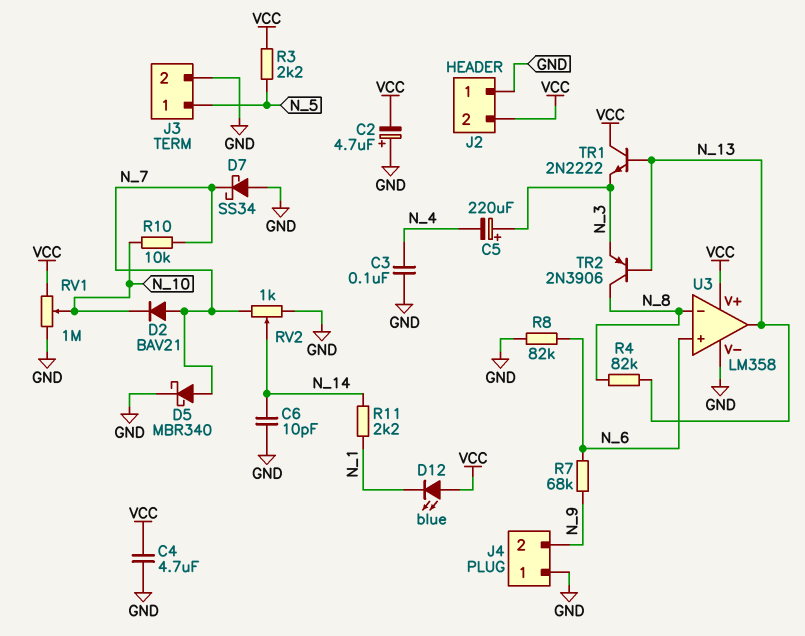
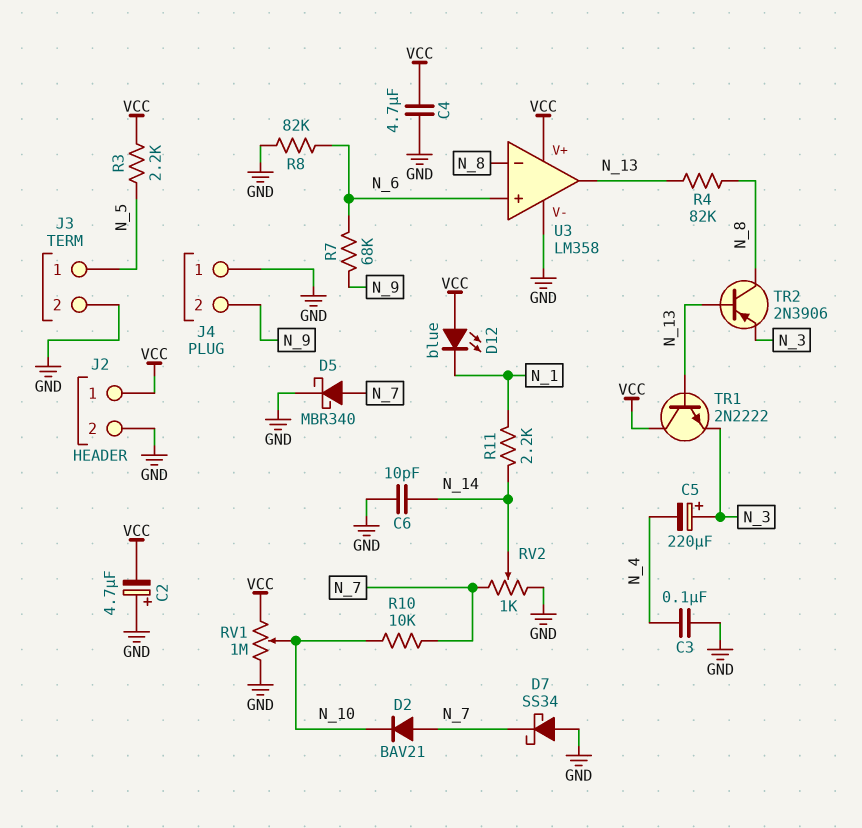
J2 pin 1: GND -> VCC
J2 pin 2: VCC -> GND

